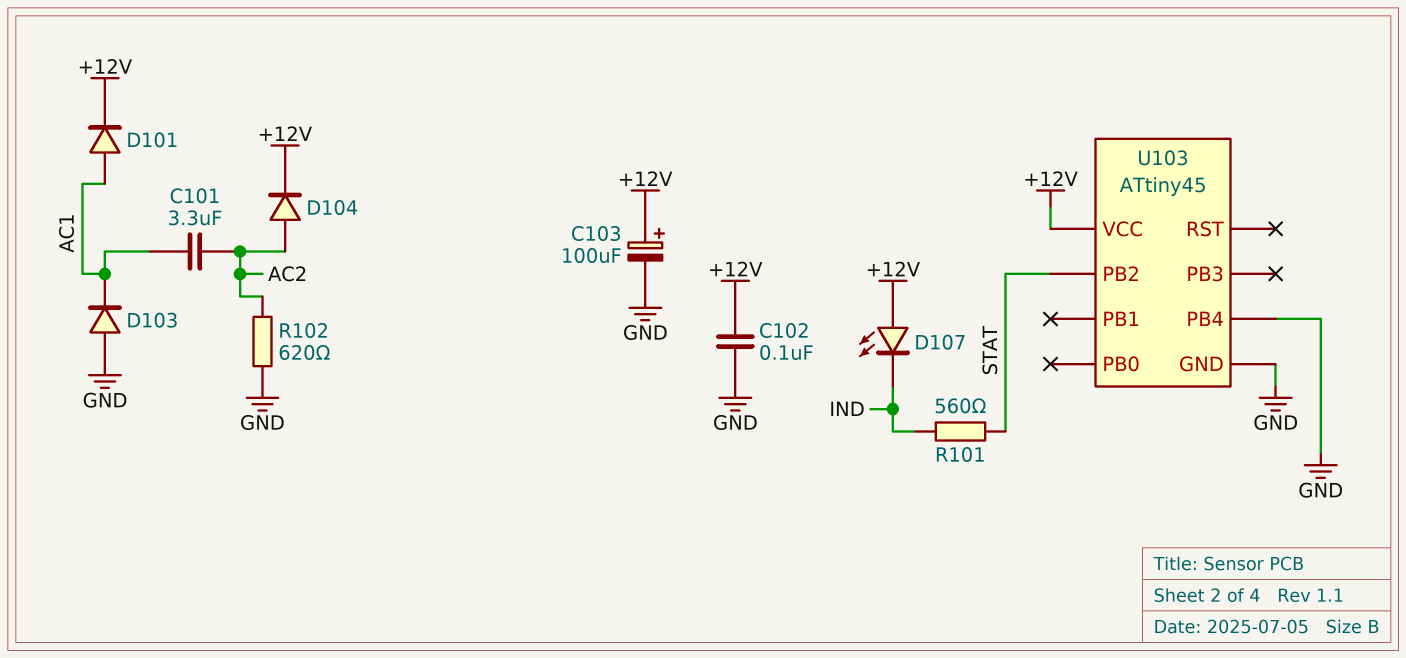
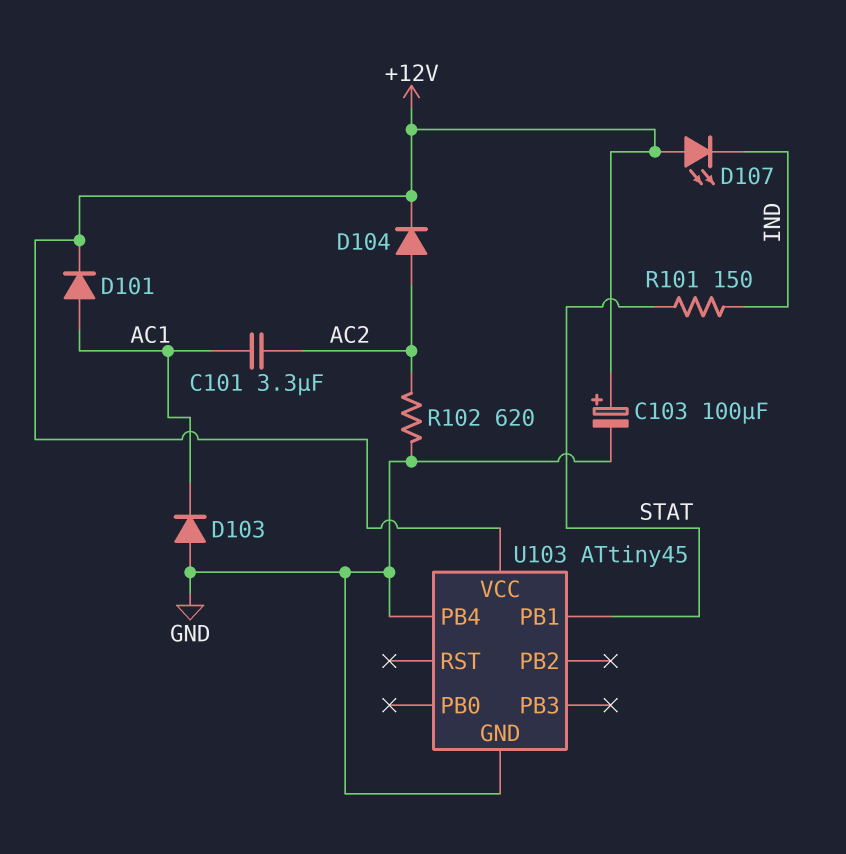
C102: 100nF (+12V, GND) -> none
R101: 560 (IND, STAT) -> 150 (IND, STAT)
U103 pin PB1: none -> STAT
U103 pin PB2: STAT -> none

